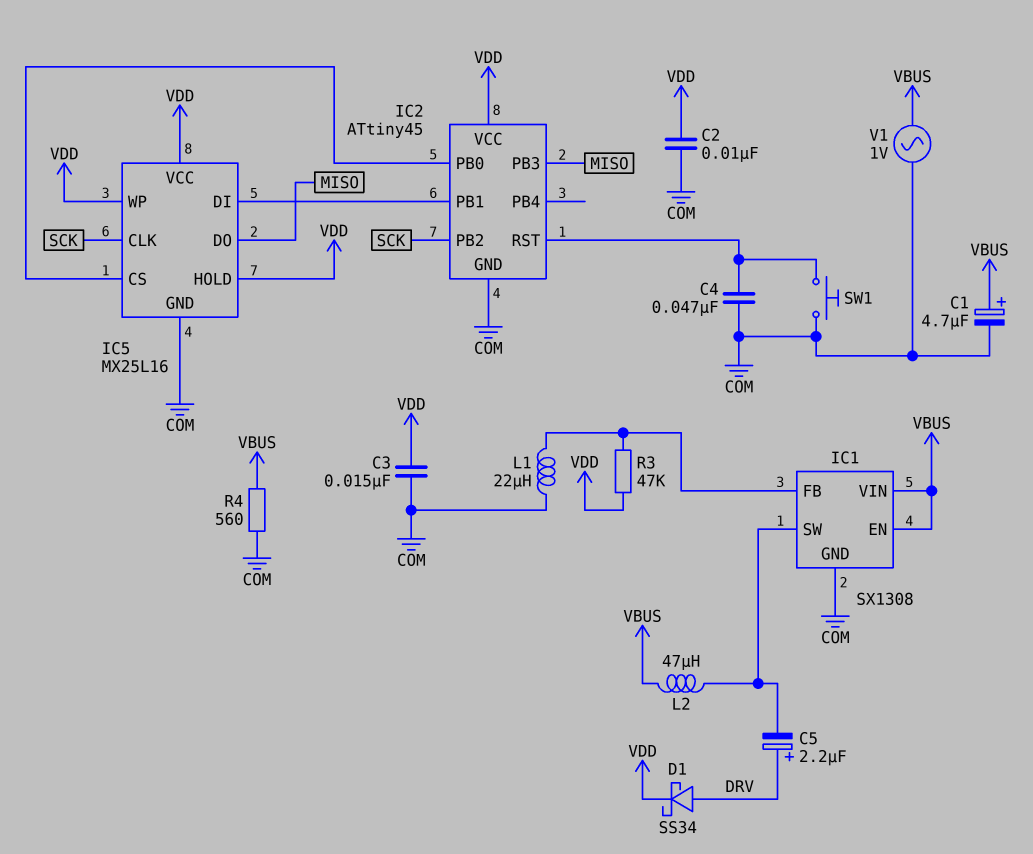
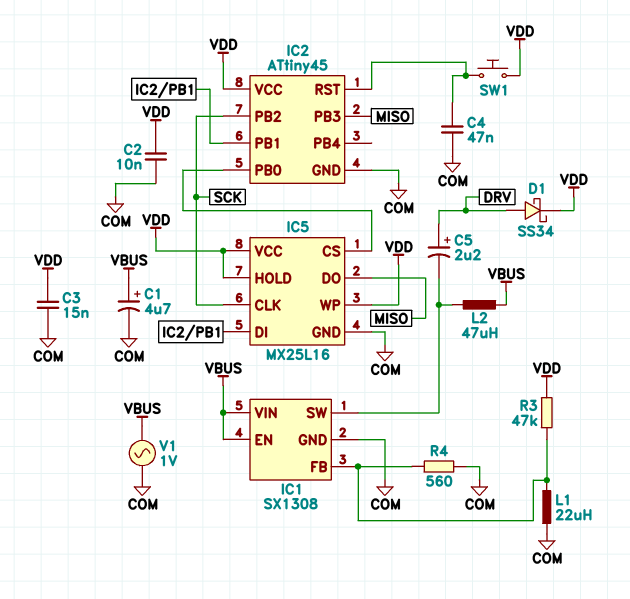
R4: 560 (COM, VBUS) -> 560 (COM, IC1/FB)
SW1: button (COM, IC2/RST) -> button (IC2/RST, VDD)

